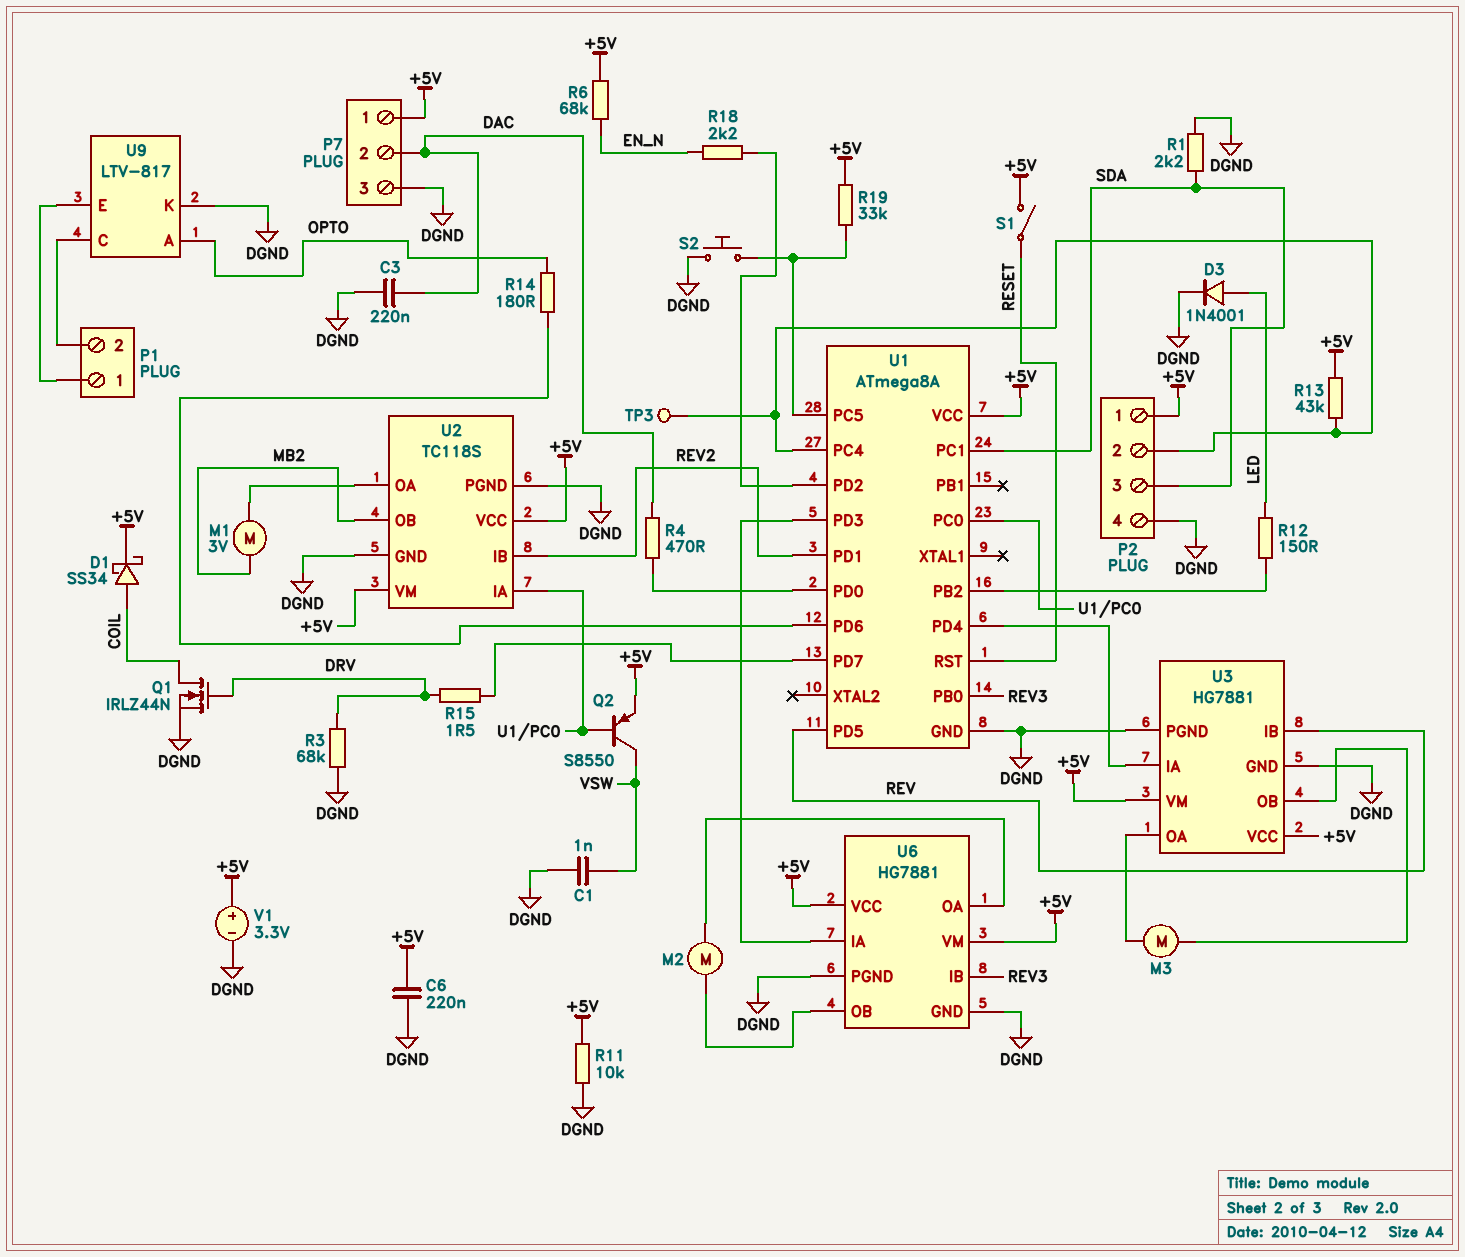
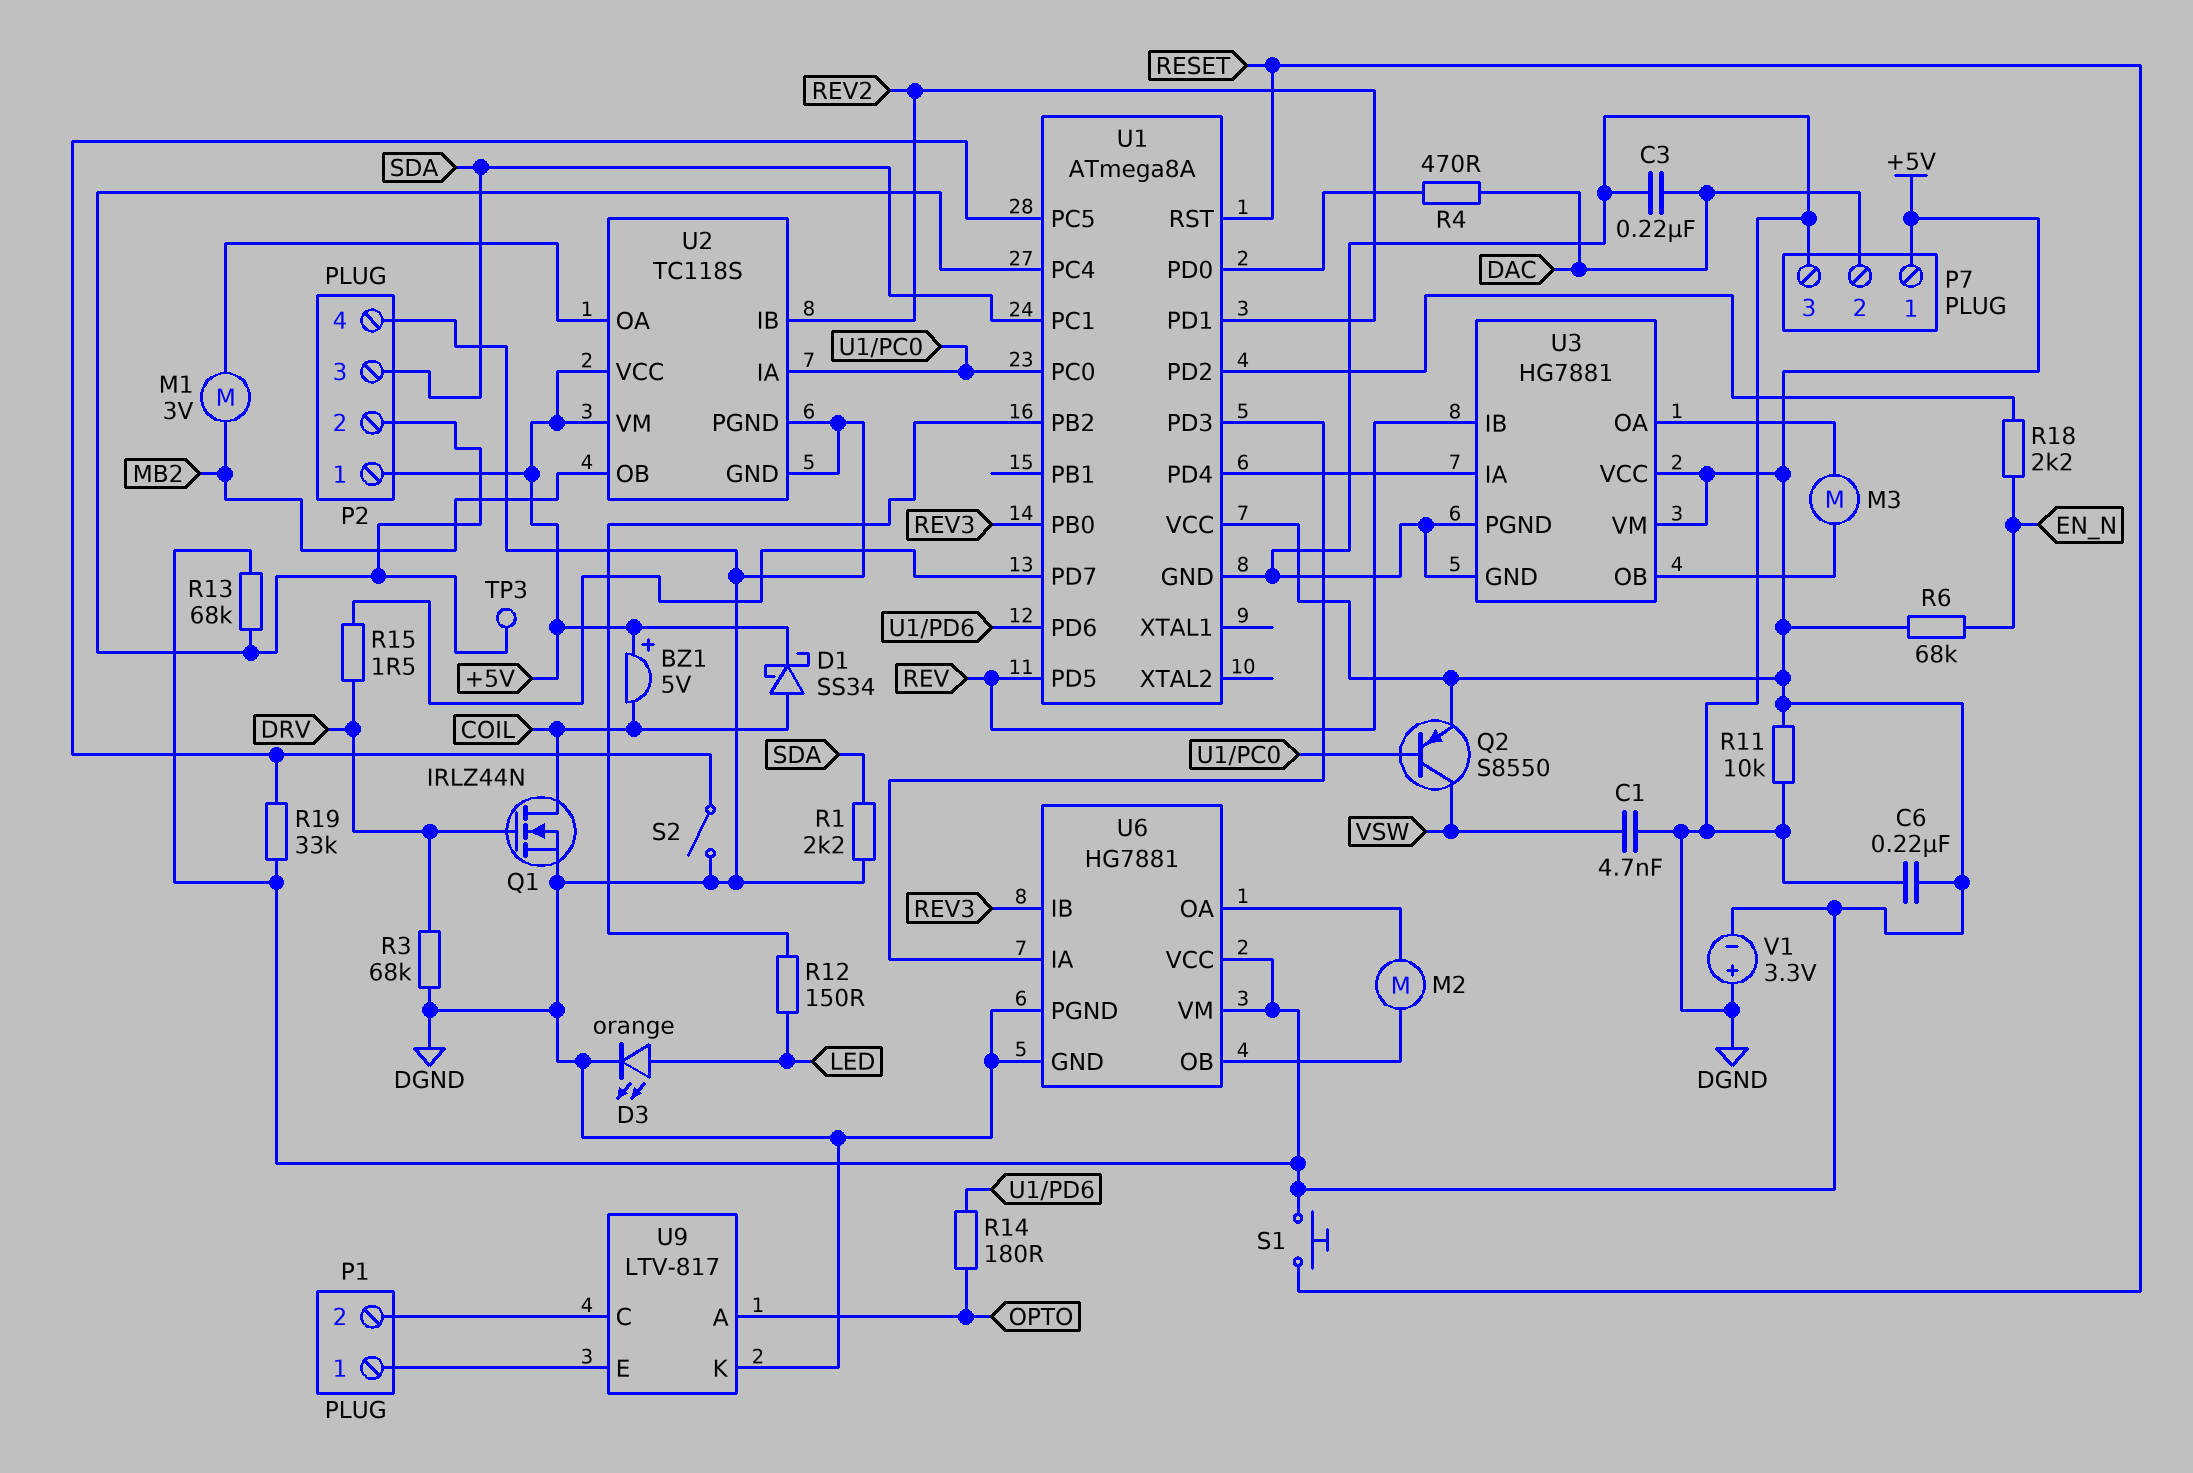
BZ1: none -> buzzer 5V (plus +5V, minus COIL)
C1: 1nF (DGND, VSW) -> 4.7nF (DGND, VSW)
D3: diode 1N4001 (A LED, K DGND) -> LED orange (A LED, K DGND)
R13: 43k (+5V, P2/2) -> 68k (+5V, P2/2)
S1: switch (+5V, RESET) -> button (+5V, RESET)
S2: button (DGND, U1/PC5) -> switch (DGND, U1/PC5)
V1: 3.3V (plus +5V, minus DGND) -> 3.3V (plus DGND, minus +5V)

